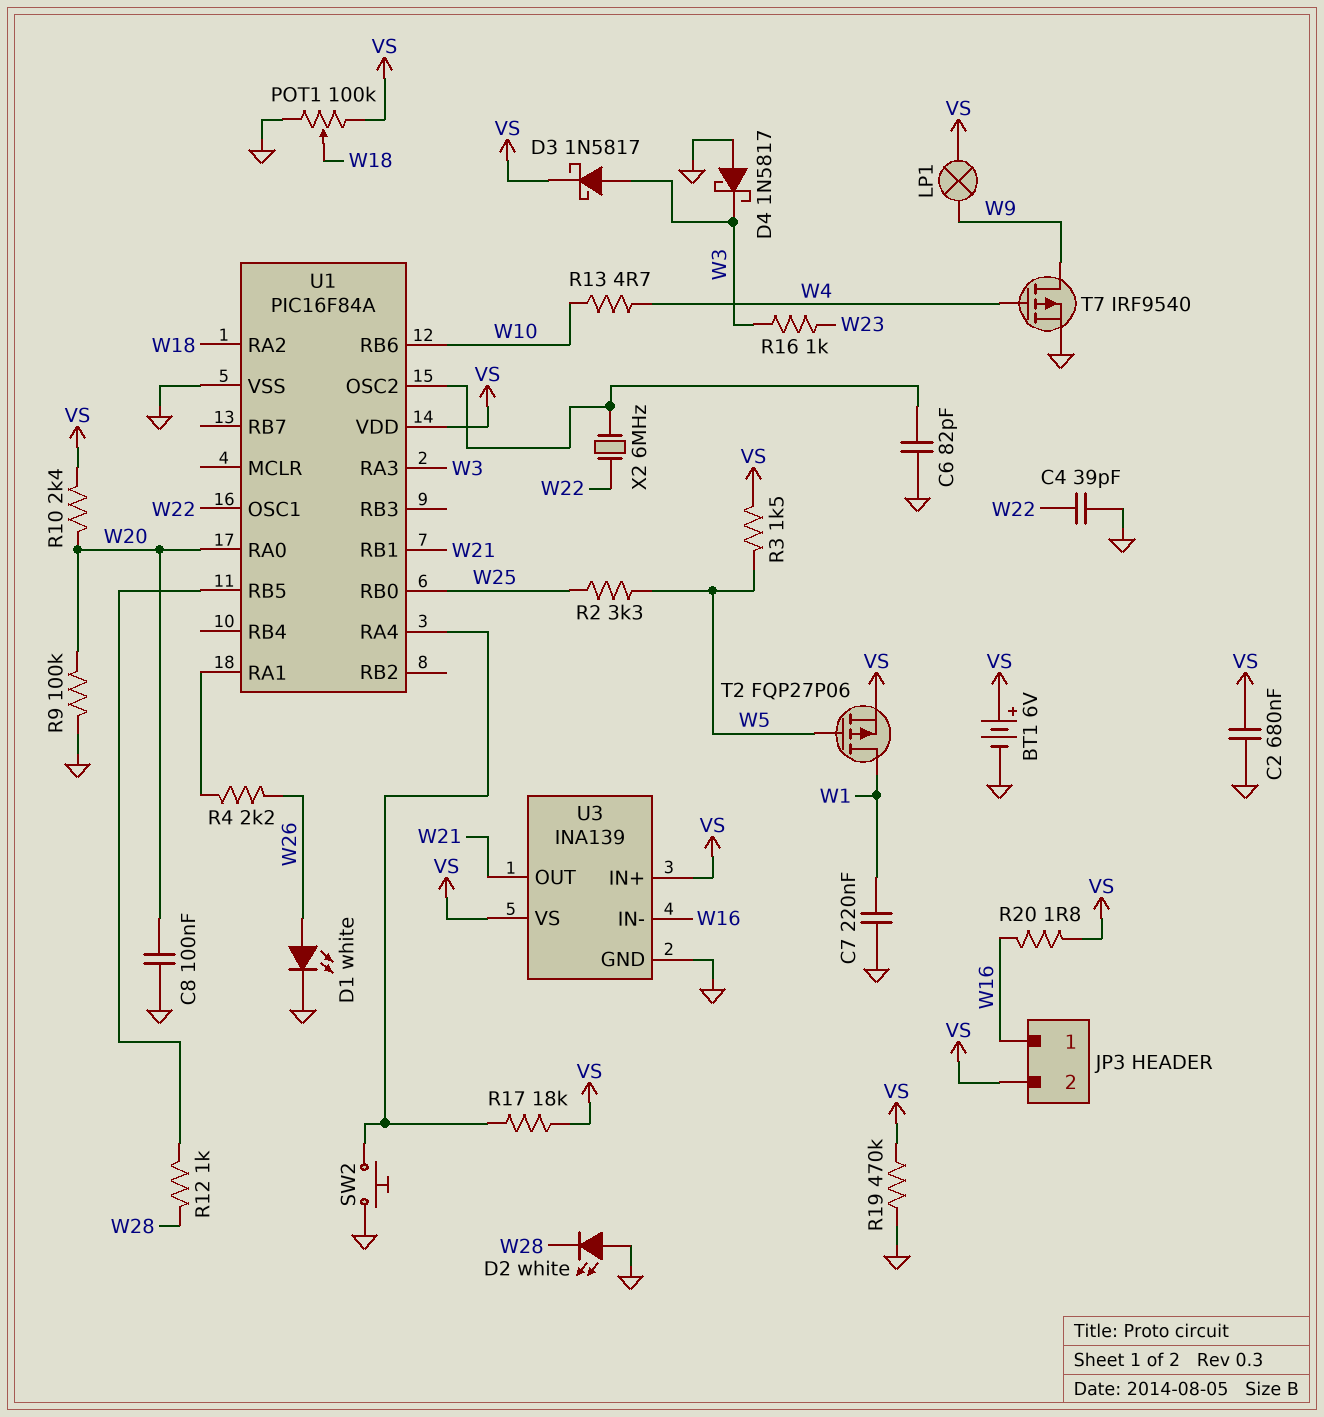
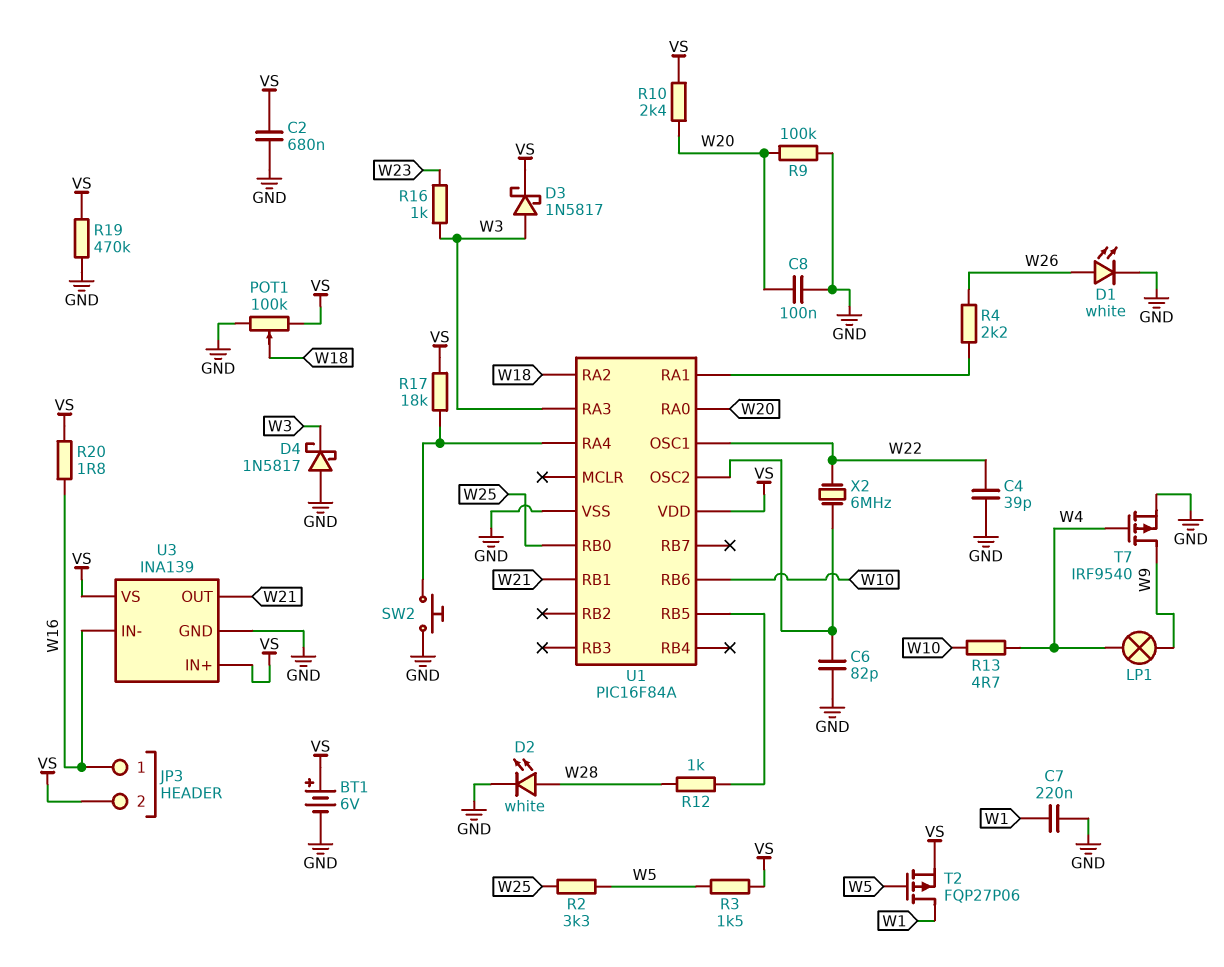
D2: LED white (A GND, K W28) -> LED white (A W28, K GND)
LP1: lamp (VS, W9) -> lamp (W4, W9)

